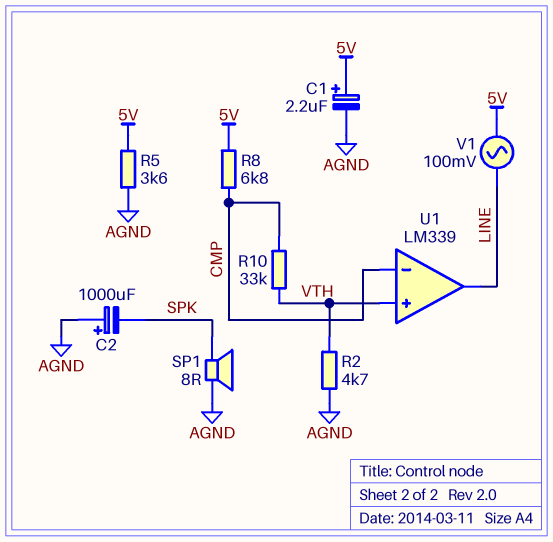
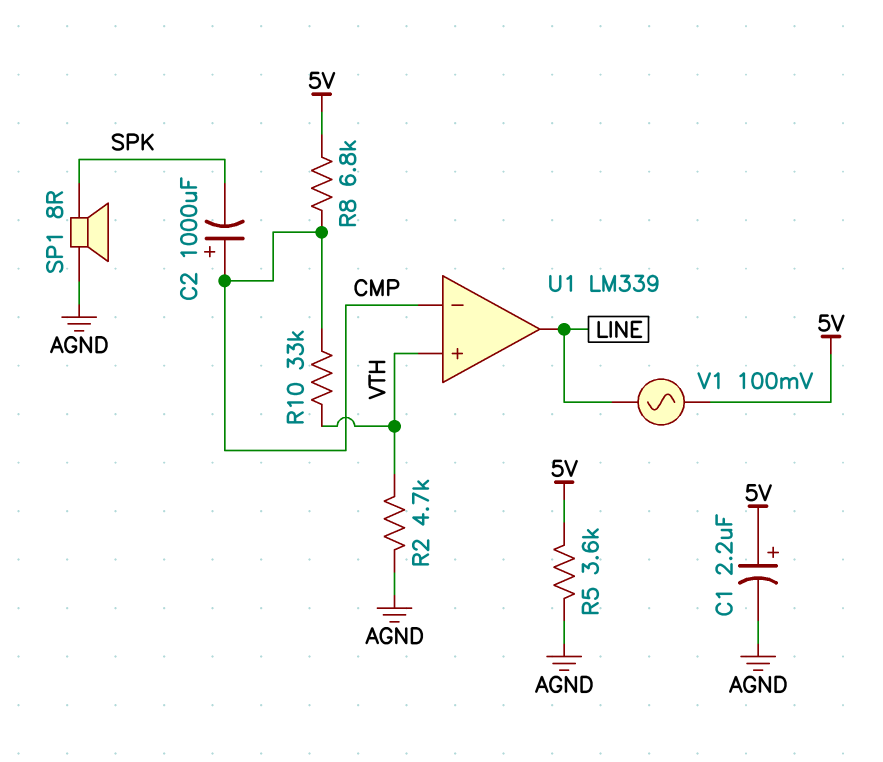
C2: 1000uF (plus AGND, minus SPK) -> 1000uF (plus CMP, minus SPK)

